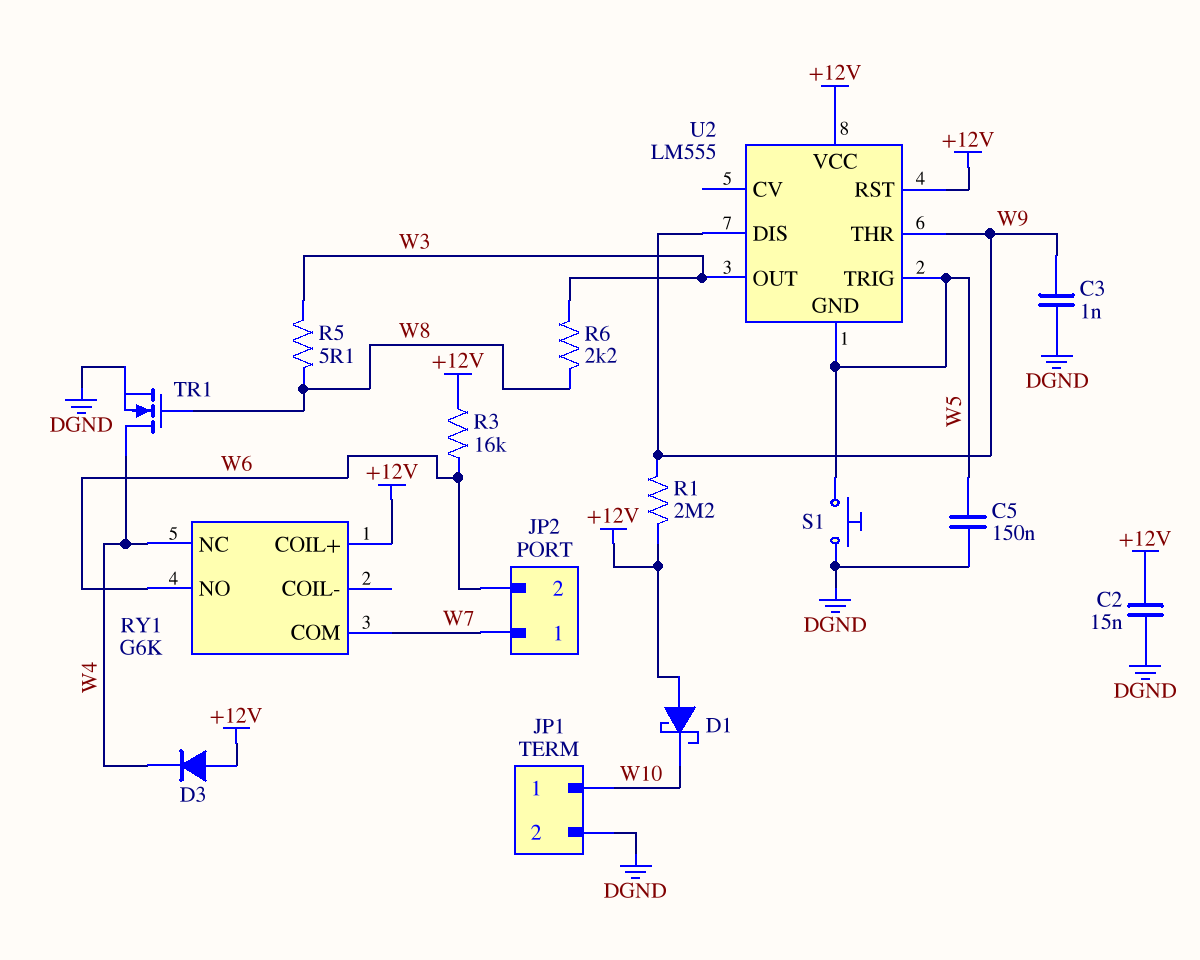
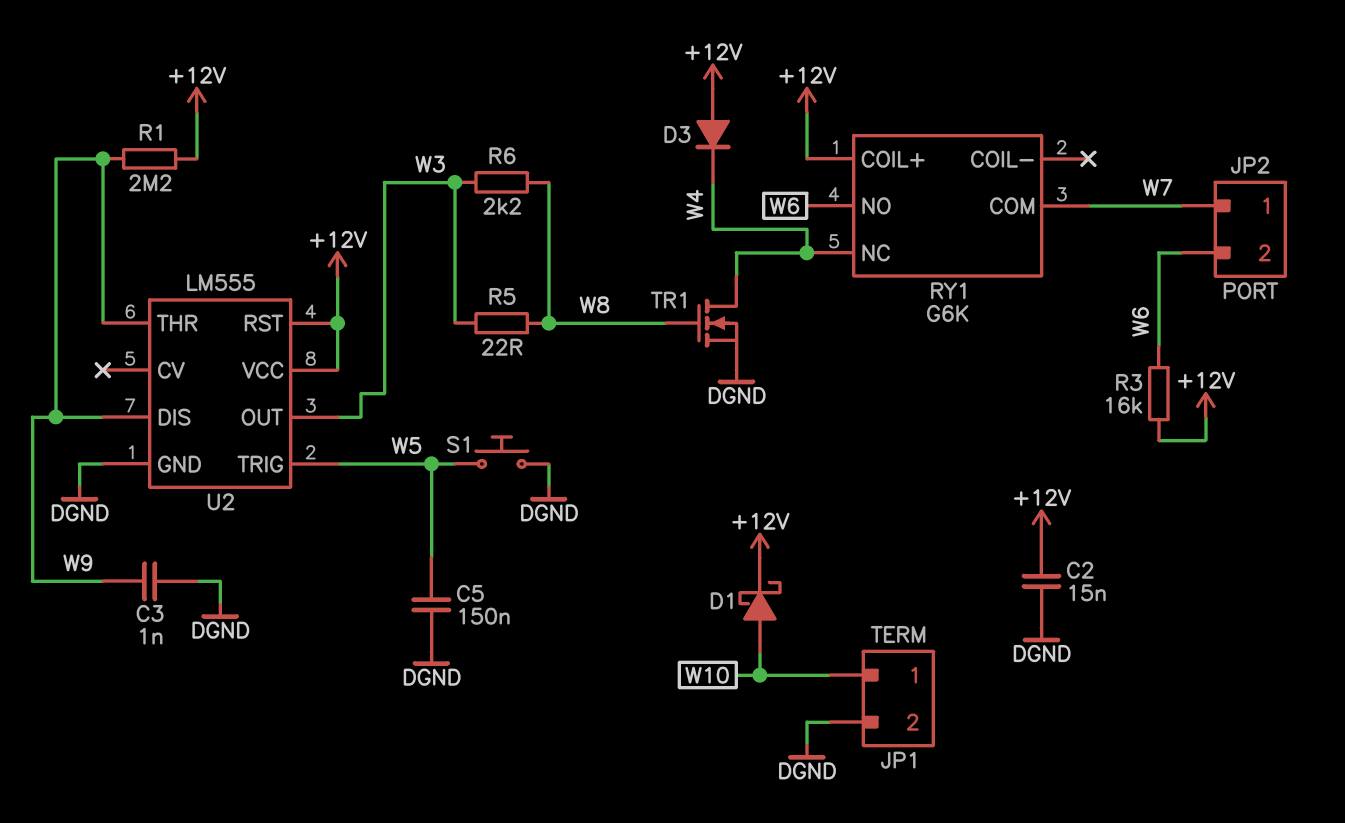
D1: schottky (A +12V, K W10) -> schottky (A W10, K +12V)
R5: 5.1 (W3, W8) -> 22 (W3, W8)
U2 pin GND: W5 -> DGND

